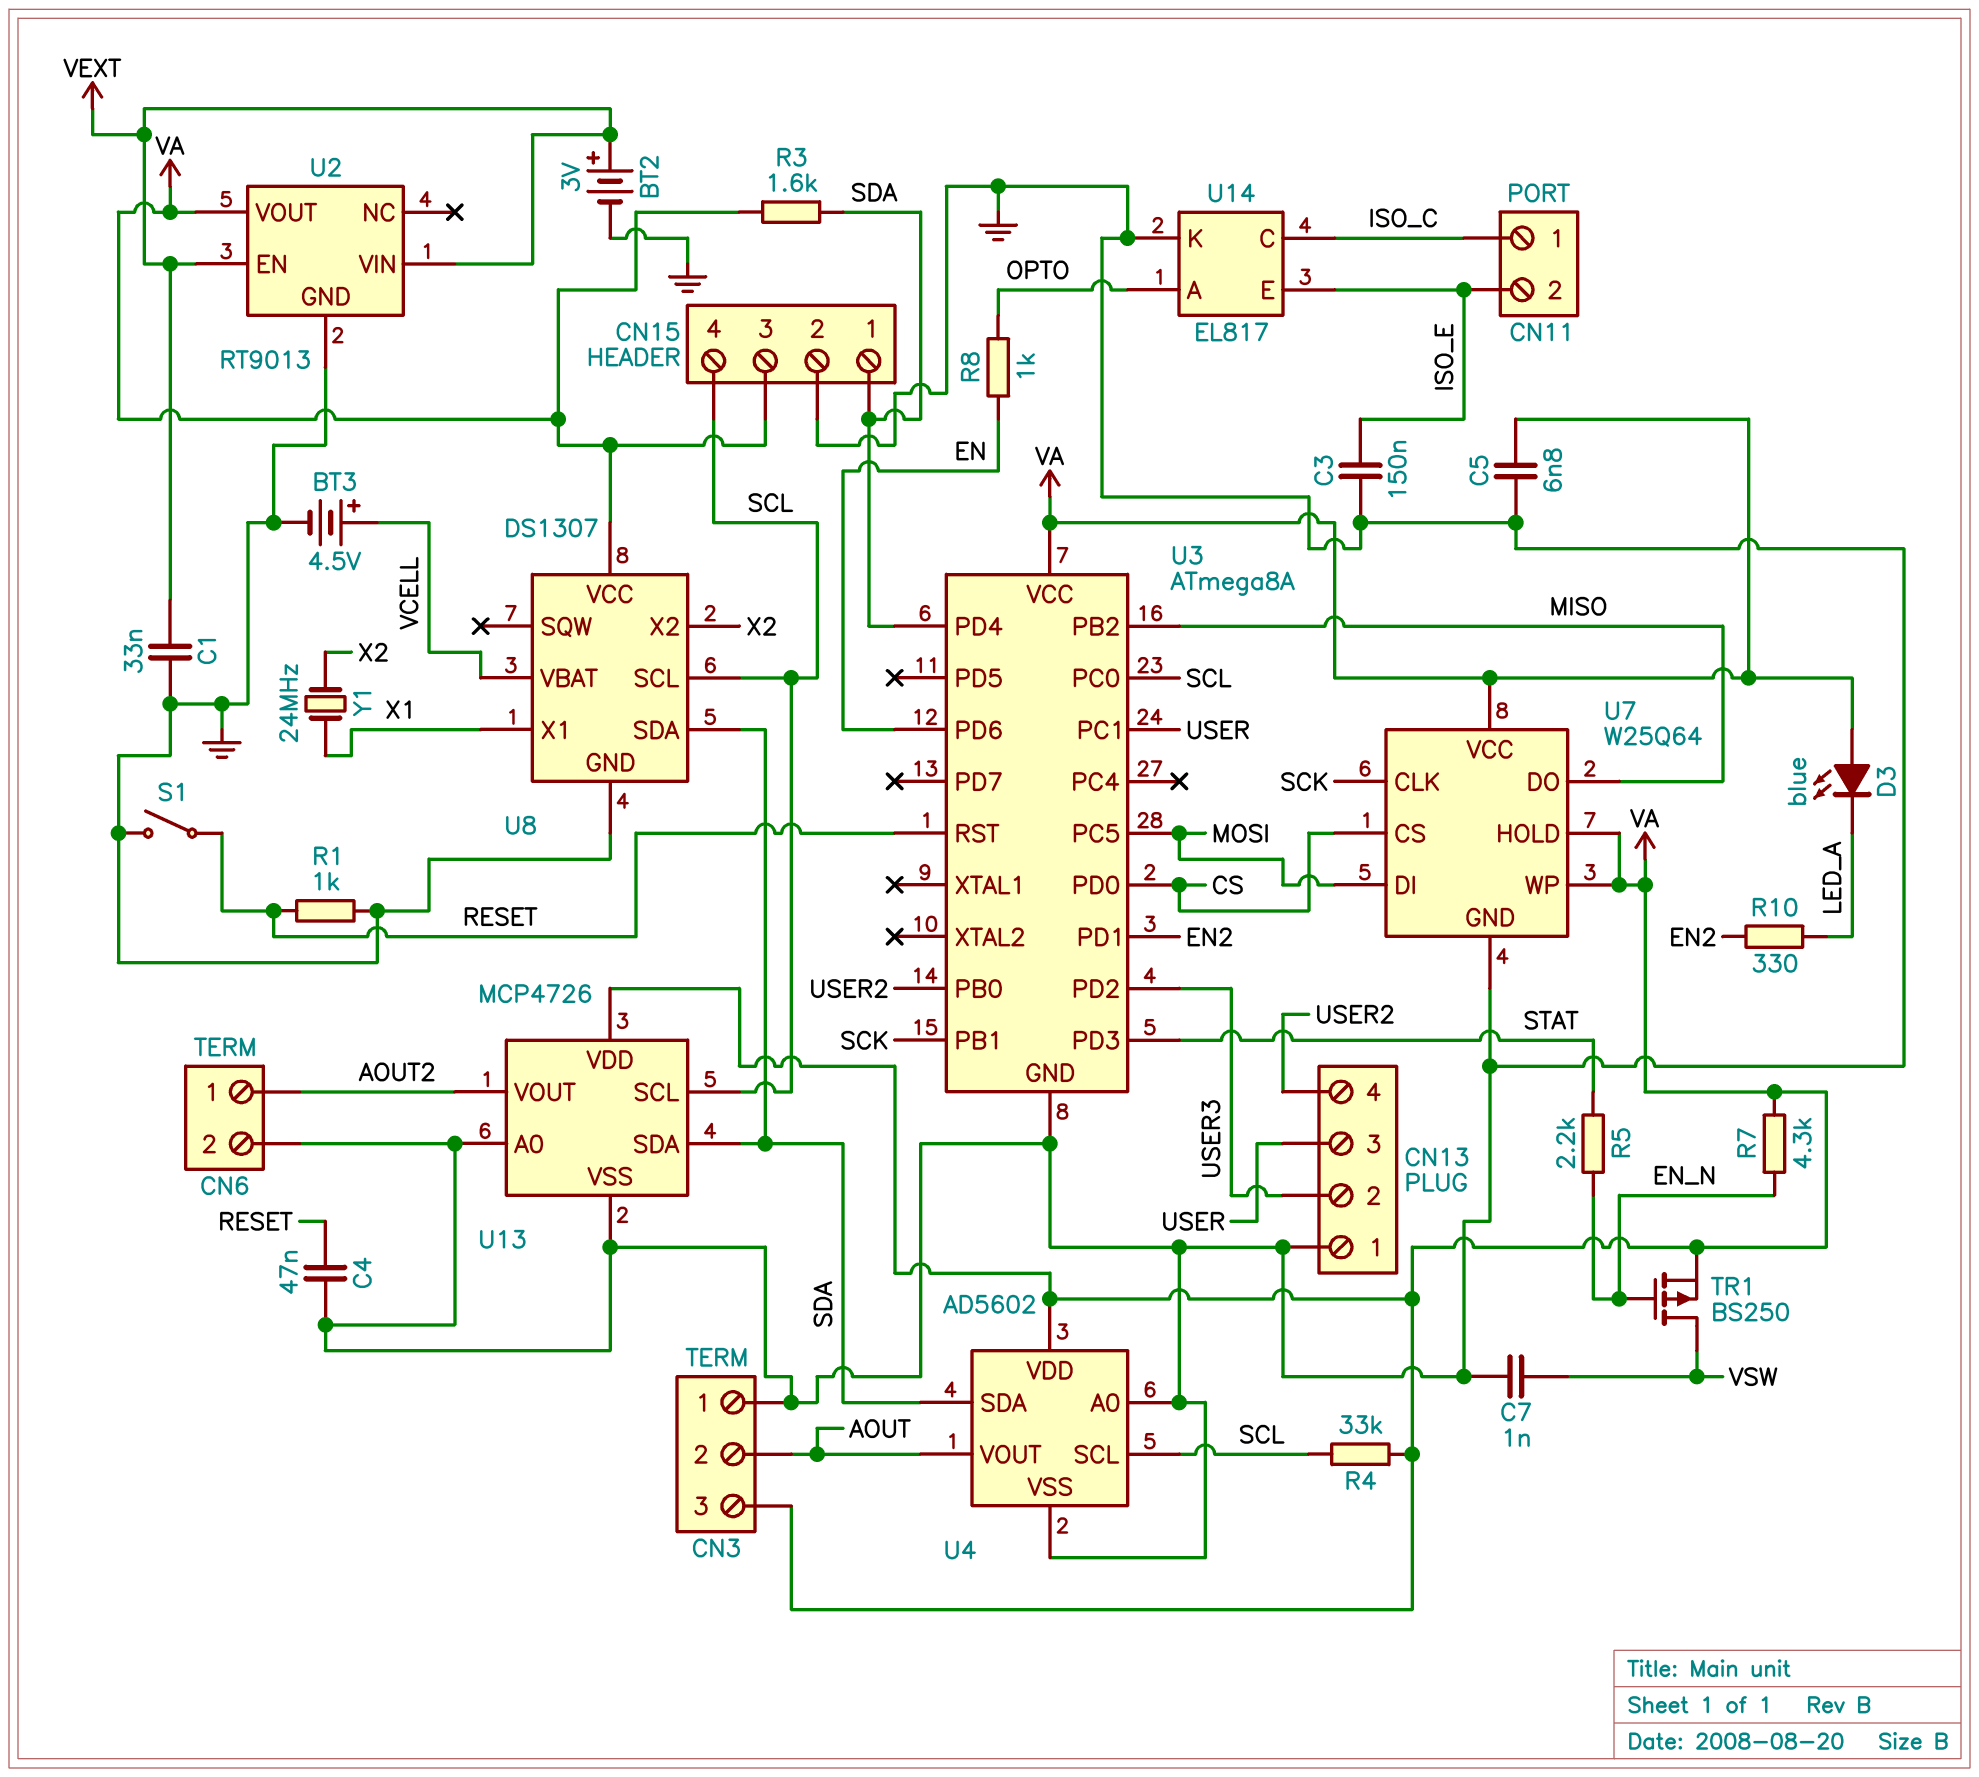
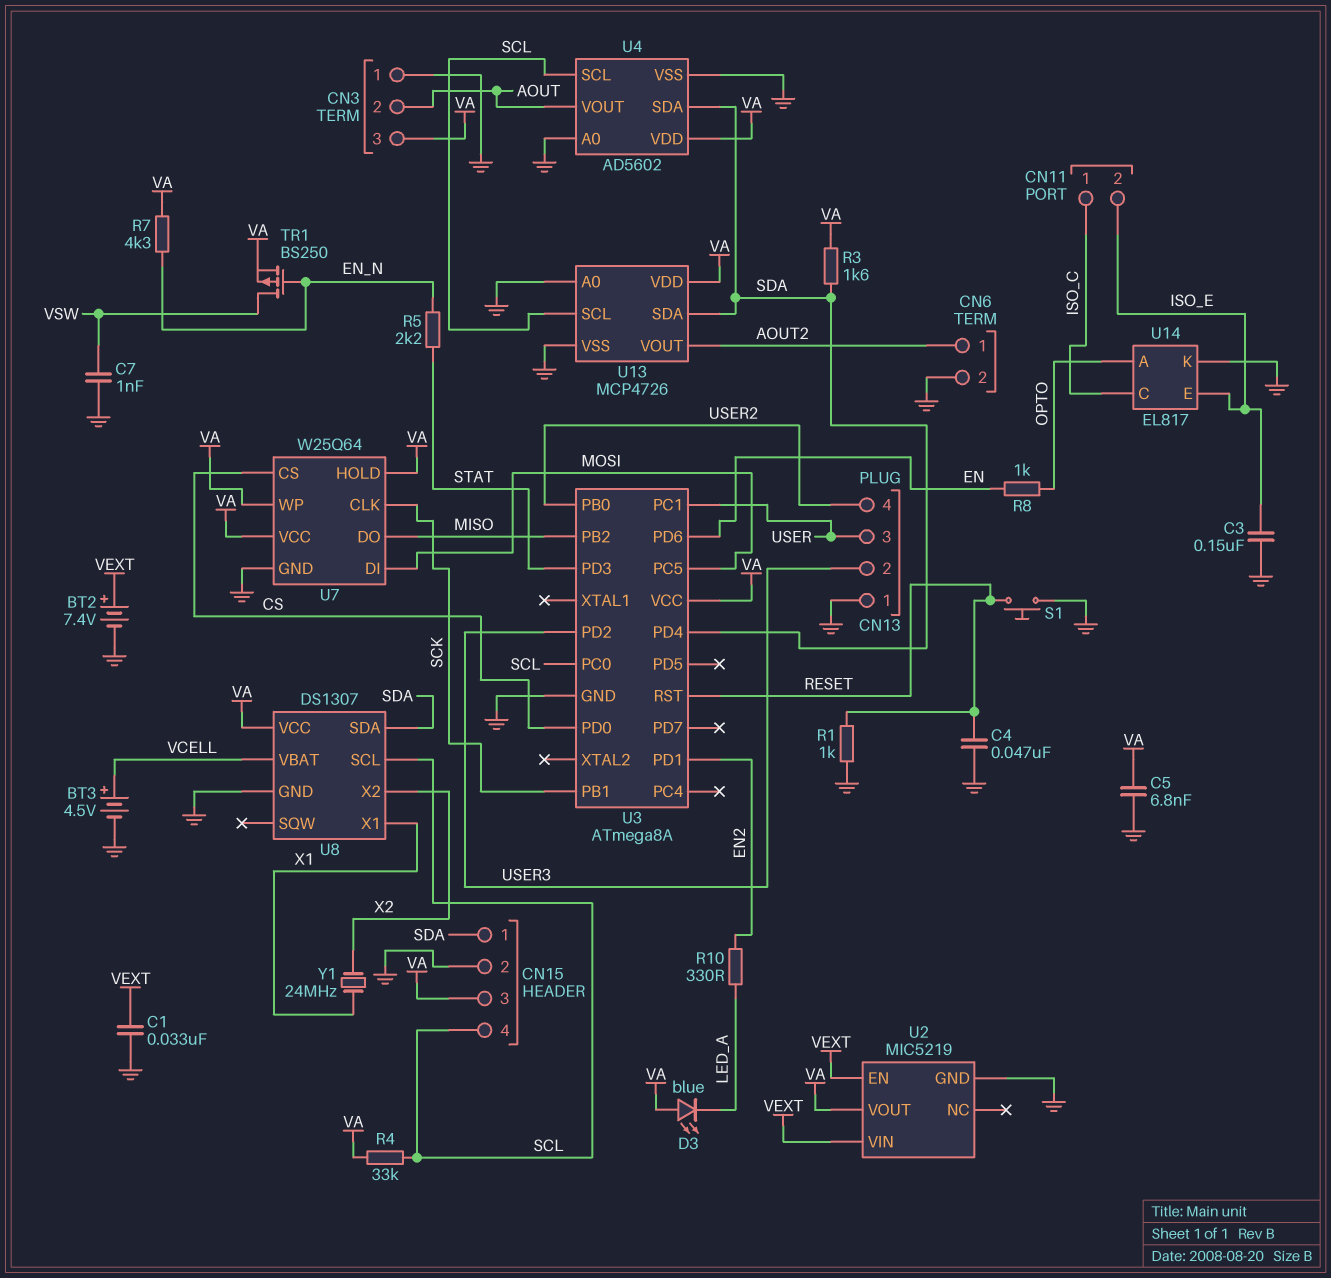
BT2: 3V (plus VEXT, minus GND) -> 7.4V (plus VEXT, minus GND)
S1: switch (GND, RESET) -> button (GND, RESET)
U2: RT9013 -> MIC5219

